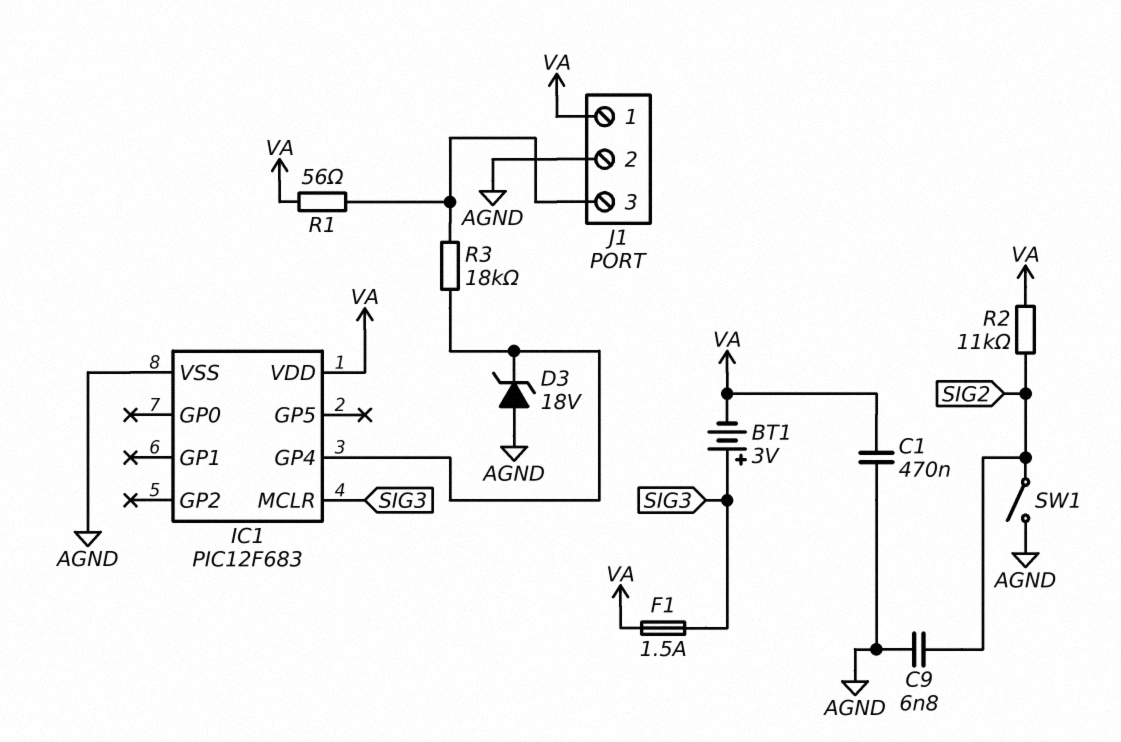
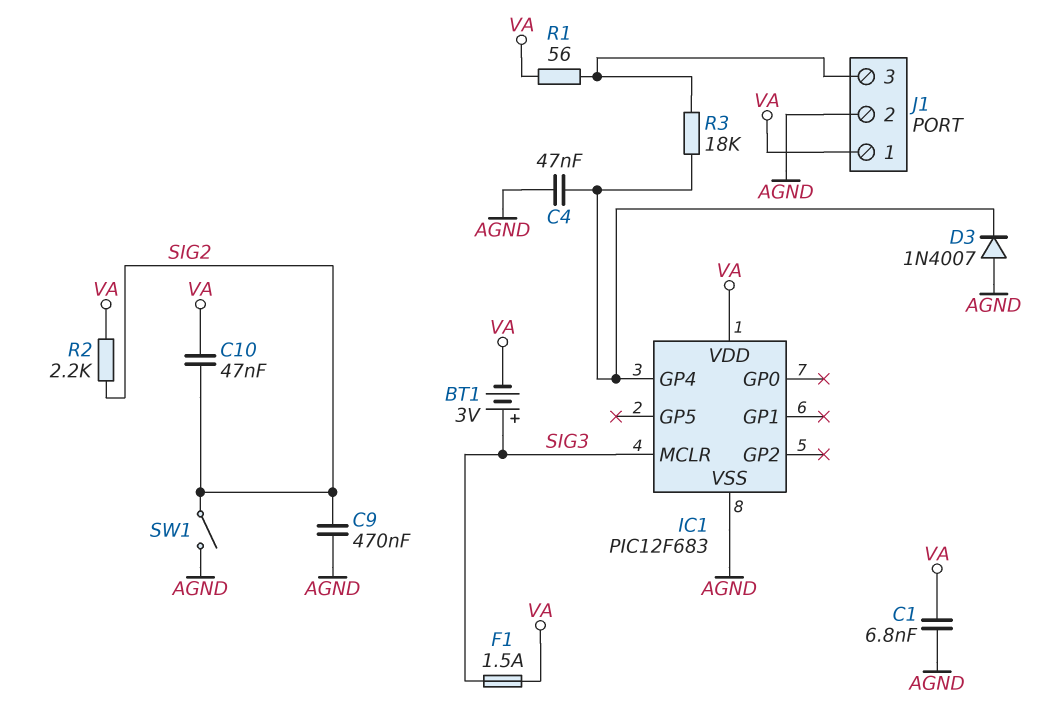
C1: 470nF (AGND, VA) -> 6.8nF (AGND, VA)
C4: none -> 47nF (AGND, IC1/GP4)
C9: 6.8nF (AGND, SIG2) -> 470nF (AGND, SIG2)
C10: none -> 47nF (SIG2, VA)
D3: zener 18V (A AGND, K IC1/GP4) -> diode 1N4007 (A AGND, K IC1/GP4)
R2: 11k (SIG2, VA) -> 2.2k (SIG2, VA)

